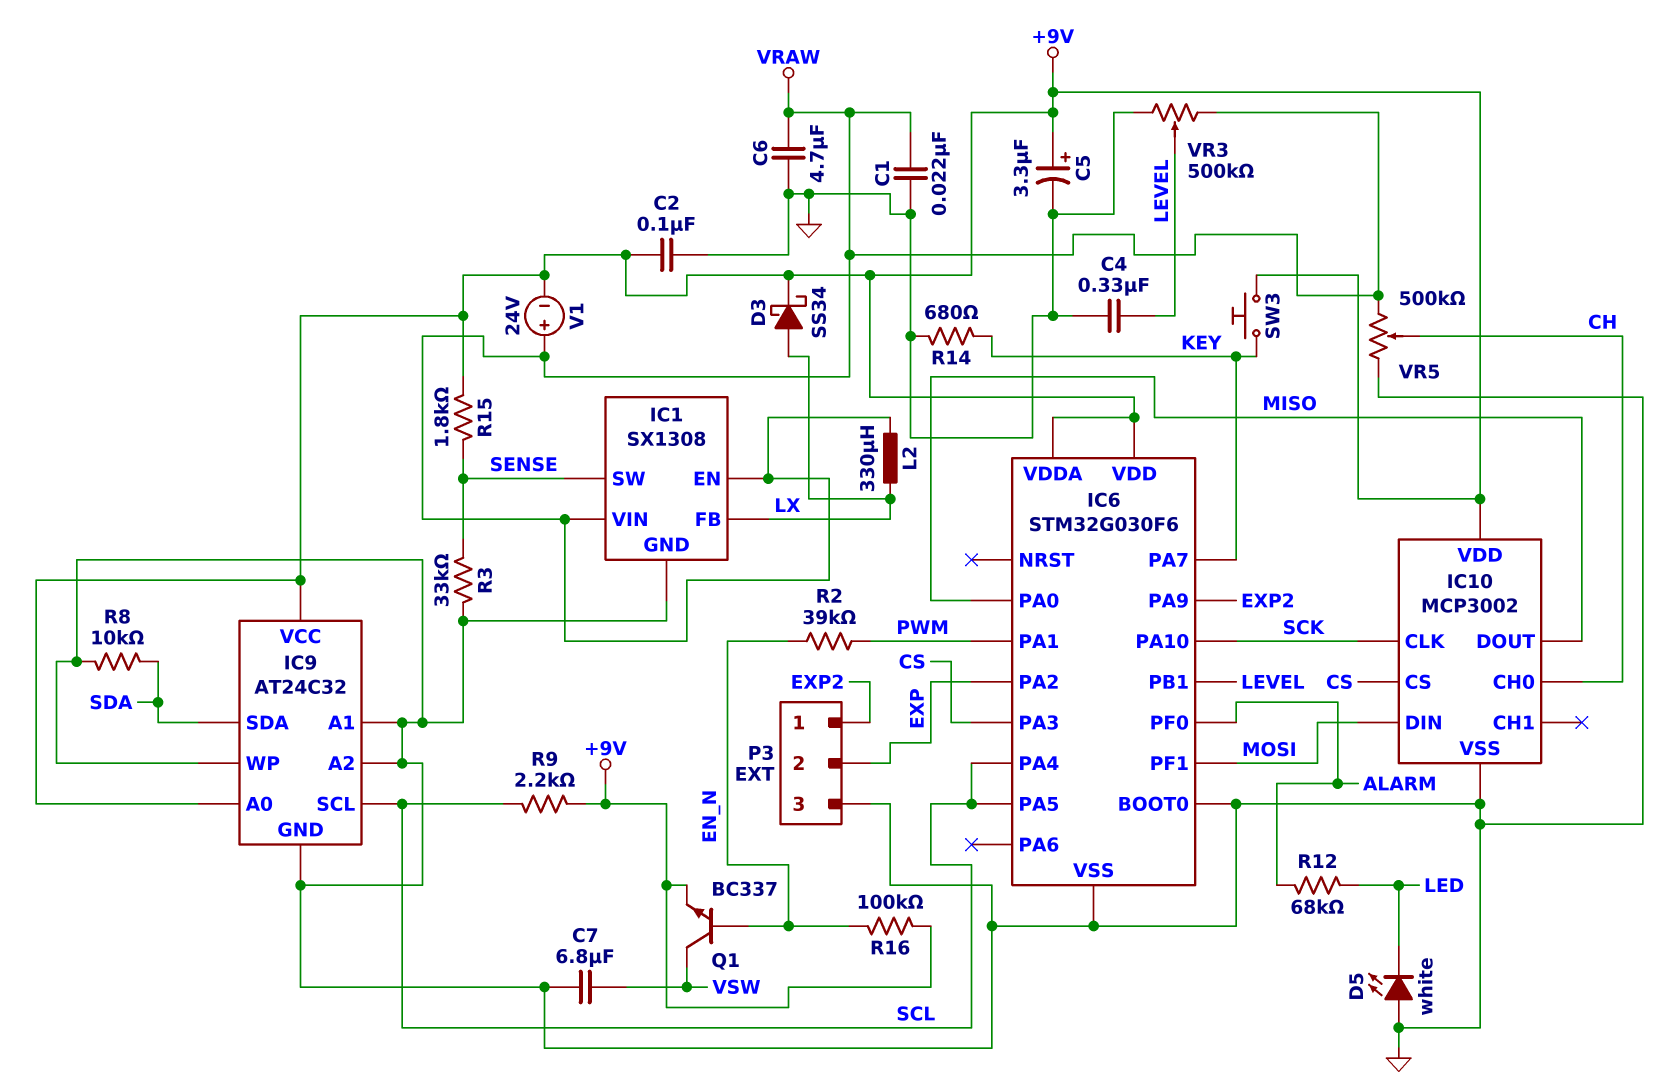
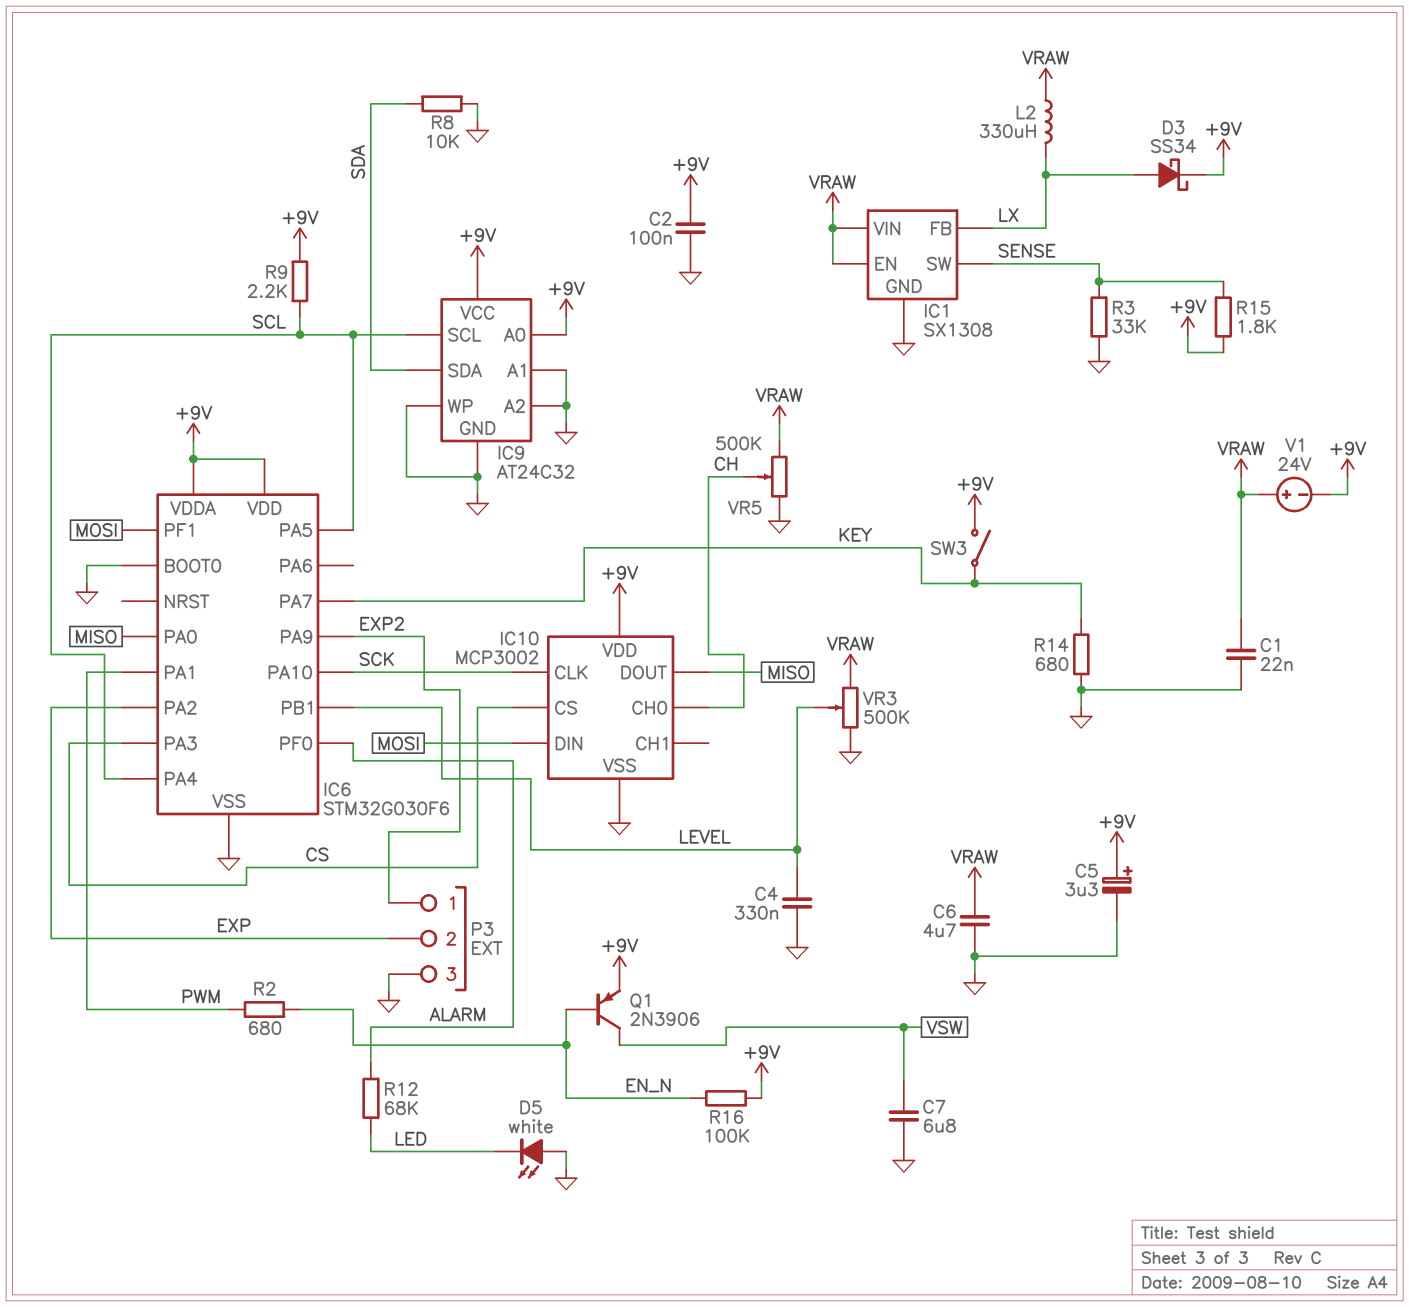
Q1: NPN BC337 (B EN_N, C VSW, E +9V) -> PNP 2N3906 (B EN_N, C VSW, E +9V)
R2: 39k (EN_N, PWM) -> 680 (EN_N, PWM)
SW3: button (+9V, KEY) -> switch (+9V, KEY)

